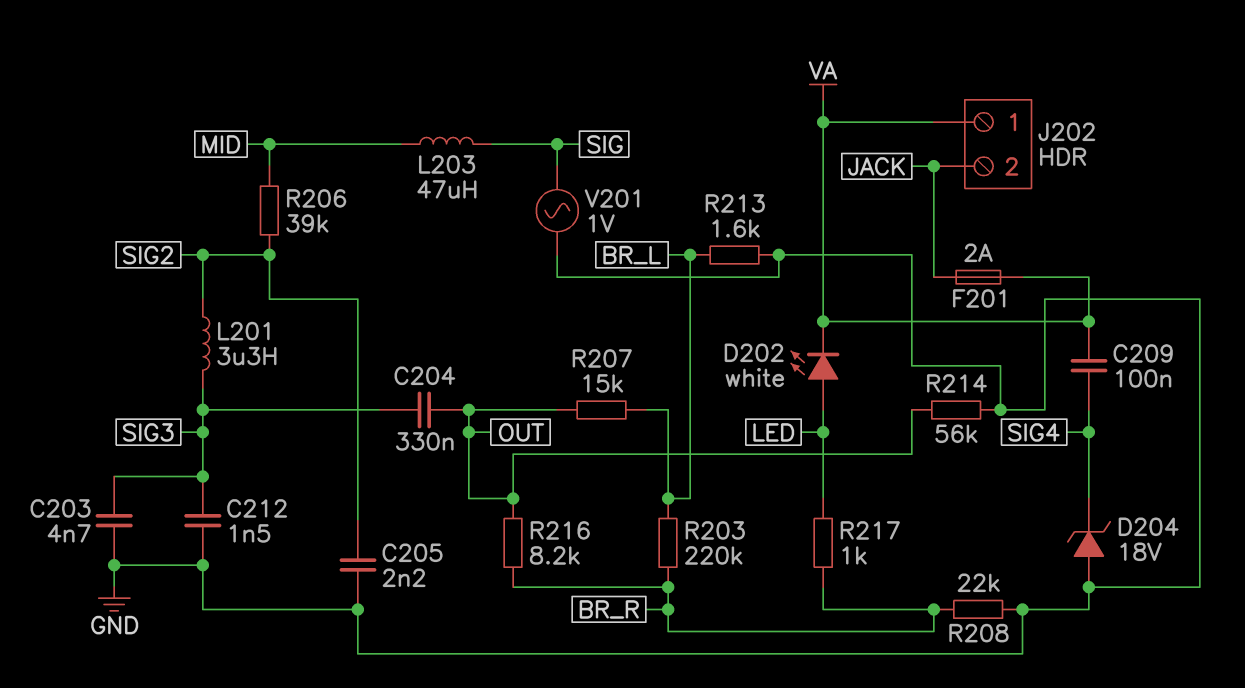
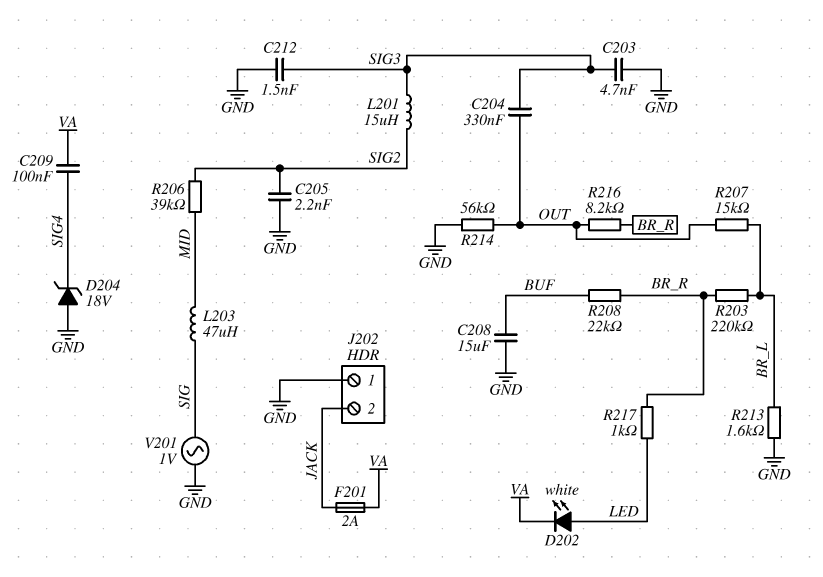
C208: none -> 15uF (BUF, GND)
J202 pin 1: VA -> GND
L201: 3.3uH (SIG2, SIG3) -> 15uH (SIG2, SIG3)
R208: 22k (BR_R, GND) -> 22k (BR_R, BUF)

